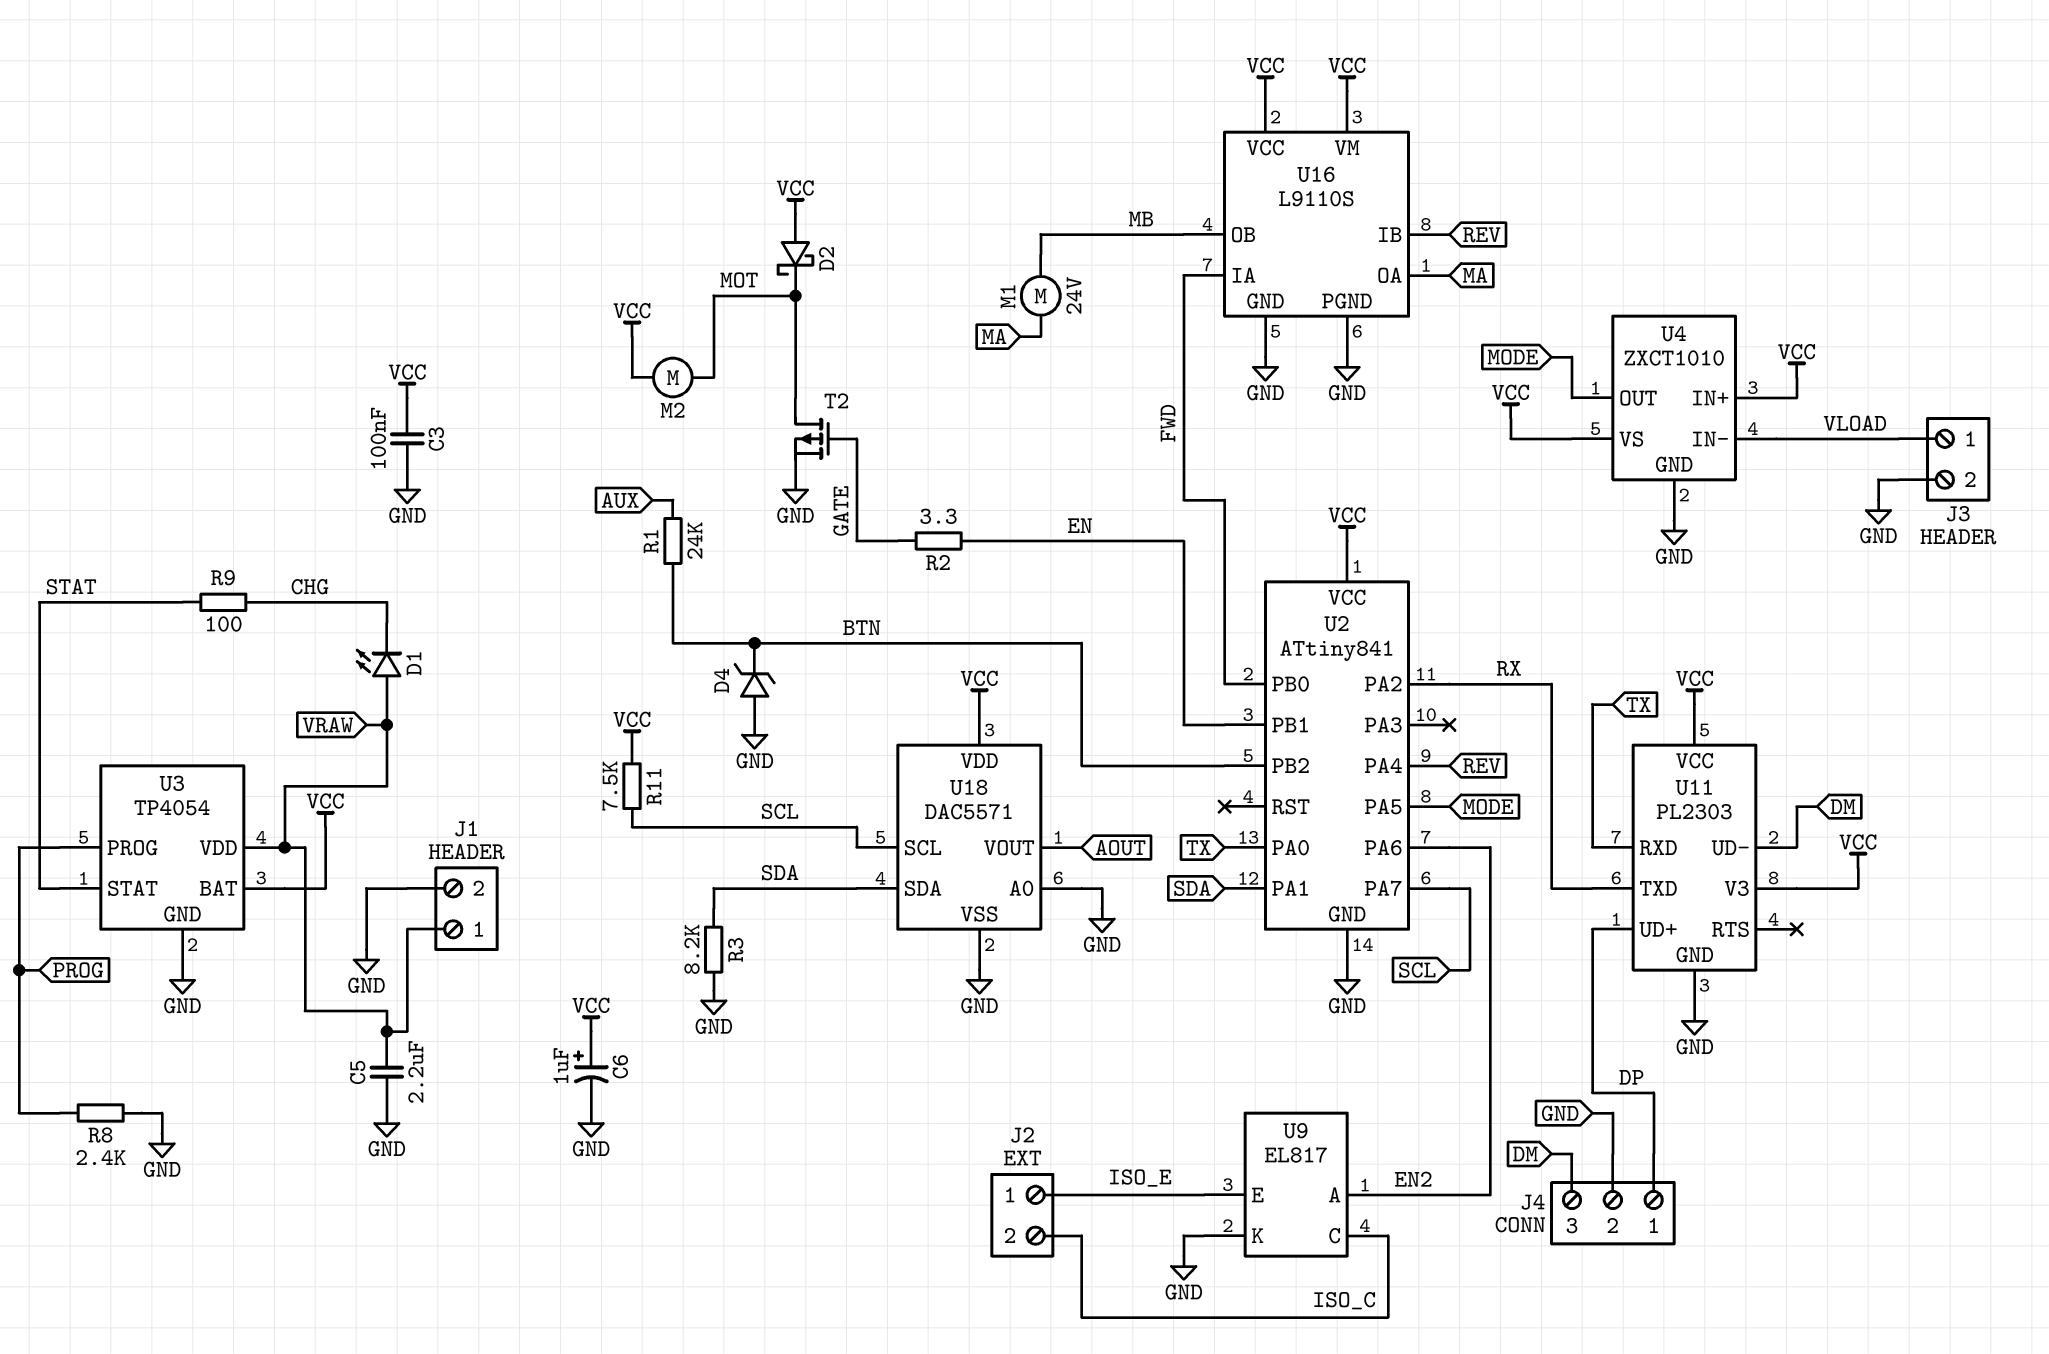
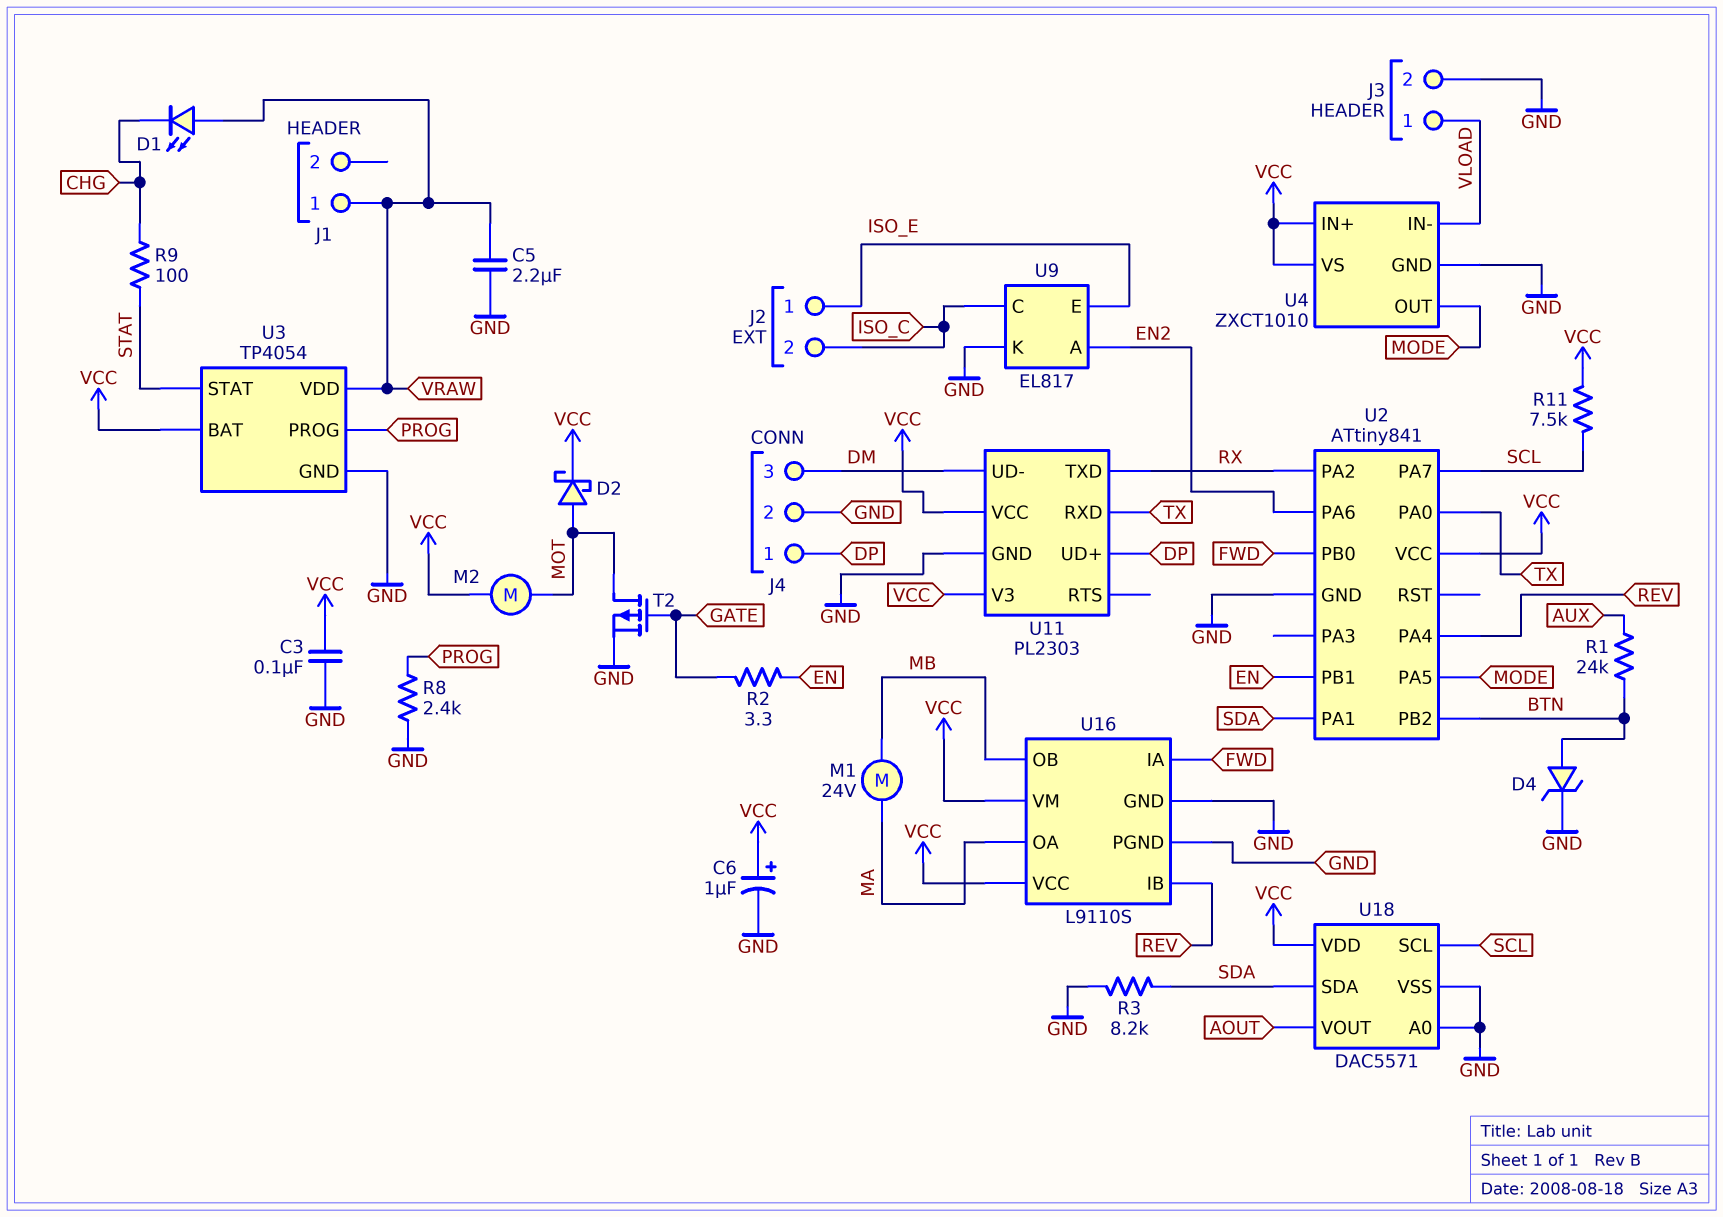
D2: schottky (A VCC, K MOT) -> schottky (A MOT, K VCC)
D4: zener (A GND, K BTN) -> zener (A BTN, K GND)
J1 pin 2: GND -> none

